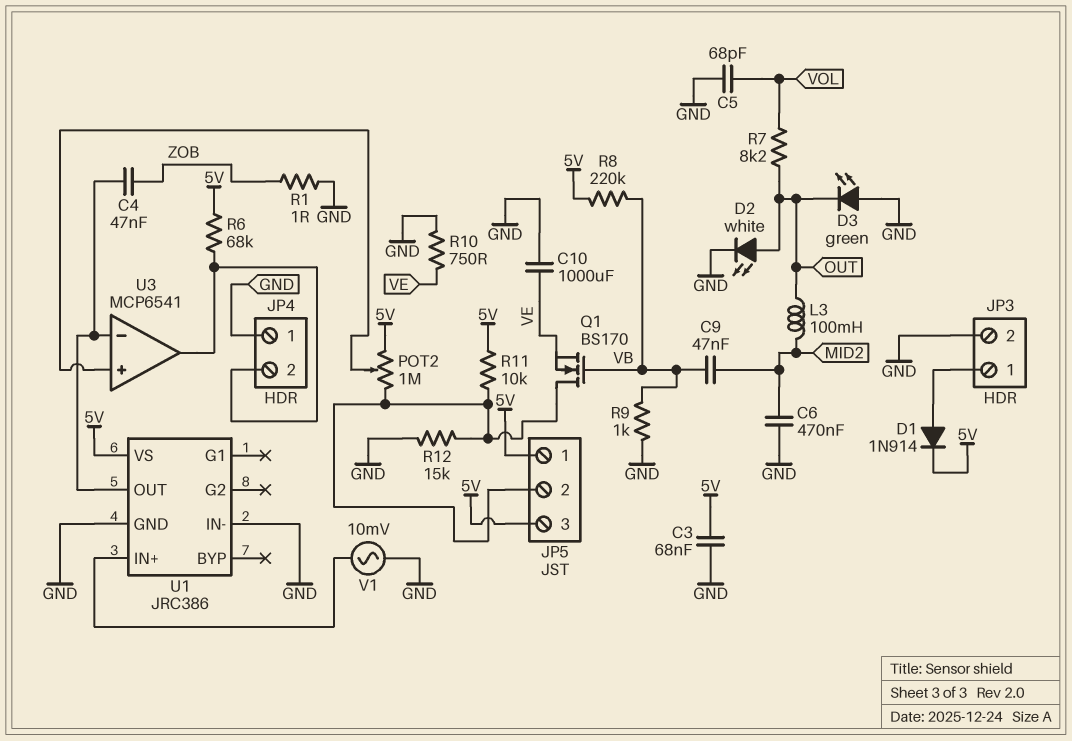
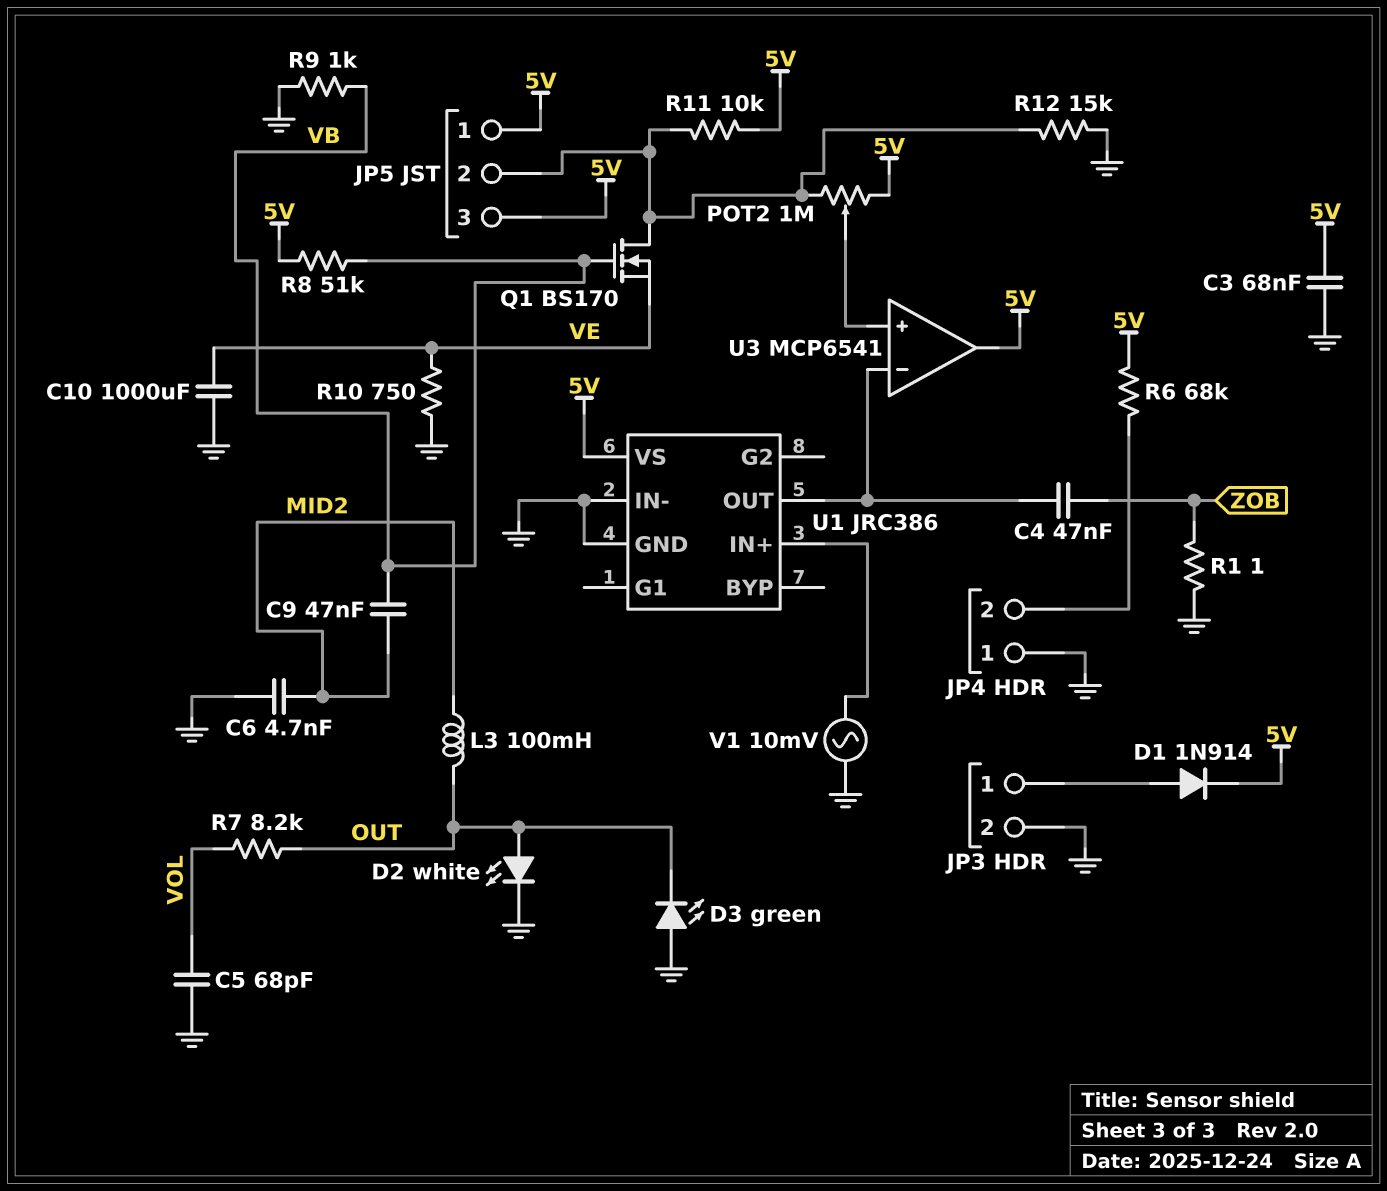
C6: 470nF (GND, MID2) -> 4.7nF (GND, MID2)
R8: 220k (5V, VB) -> 51k (5V, VB)
U3 pin out: JP4/2 -> 5V

